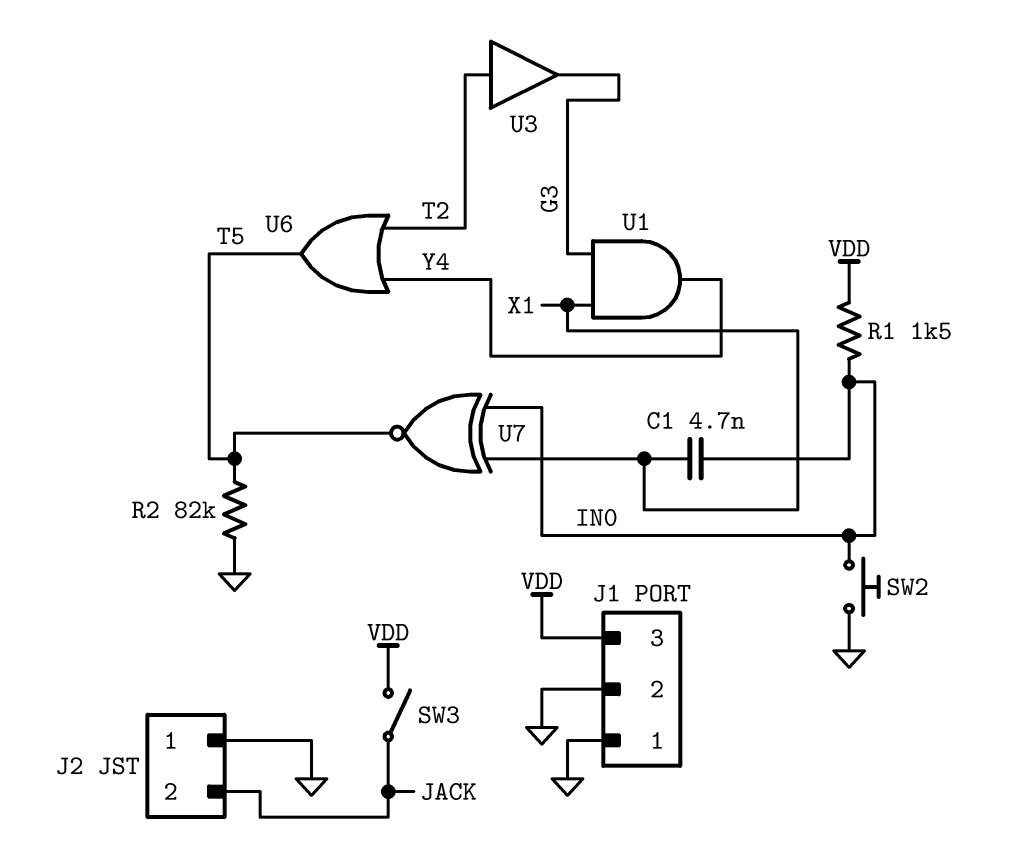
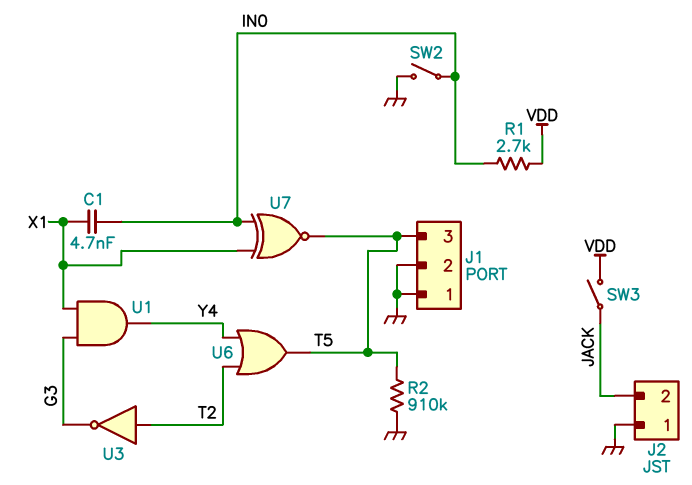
J1 pin 3: VDD -> T5
R1: 1.5k (IN0, VDD) -> 2.7k (IN0, VDD)
R2: 82k (GND, T5) -> 910k (GND, T5)
SW2: button (GND, IN0) -> switch (GND, IN0)
U3: buffer (in T2, out G3) -> NOT (in T2, out G3)

